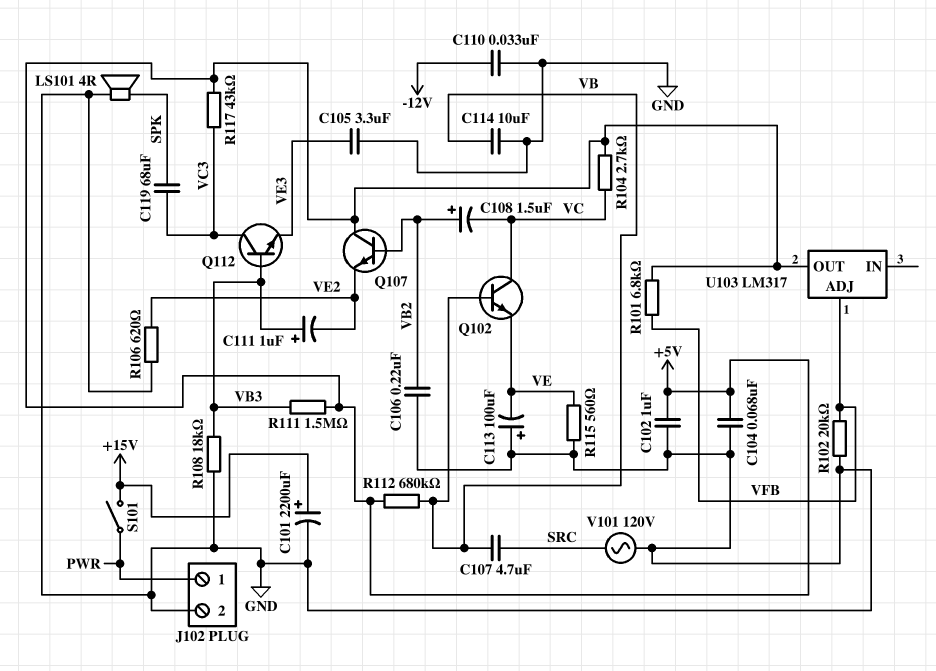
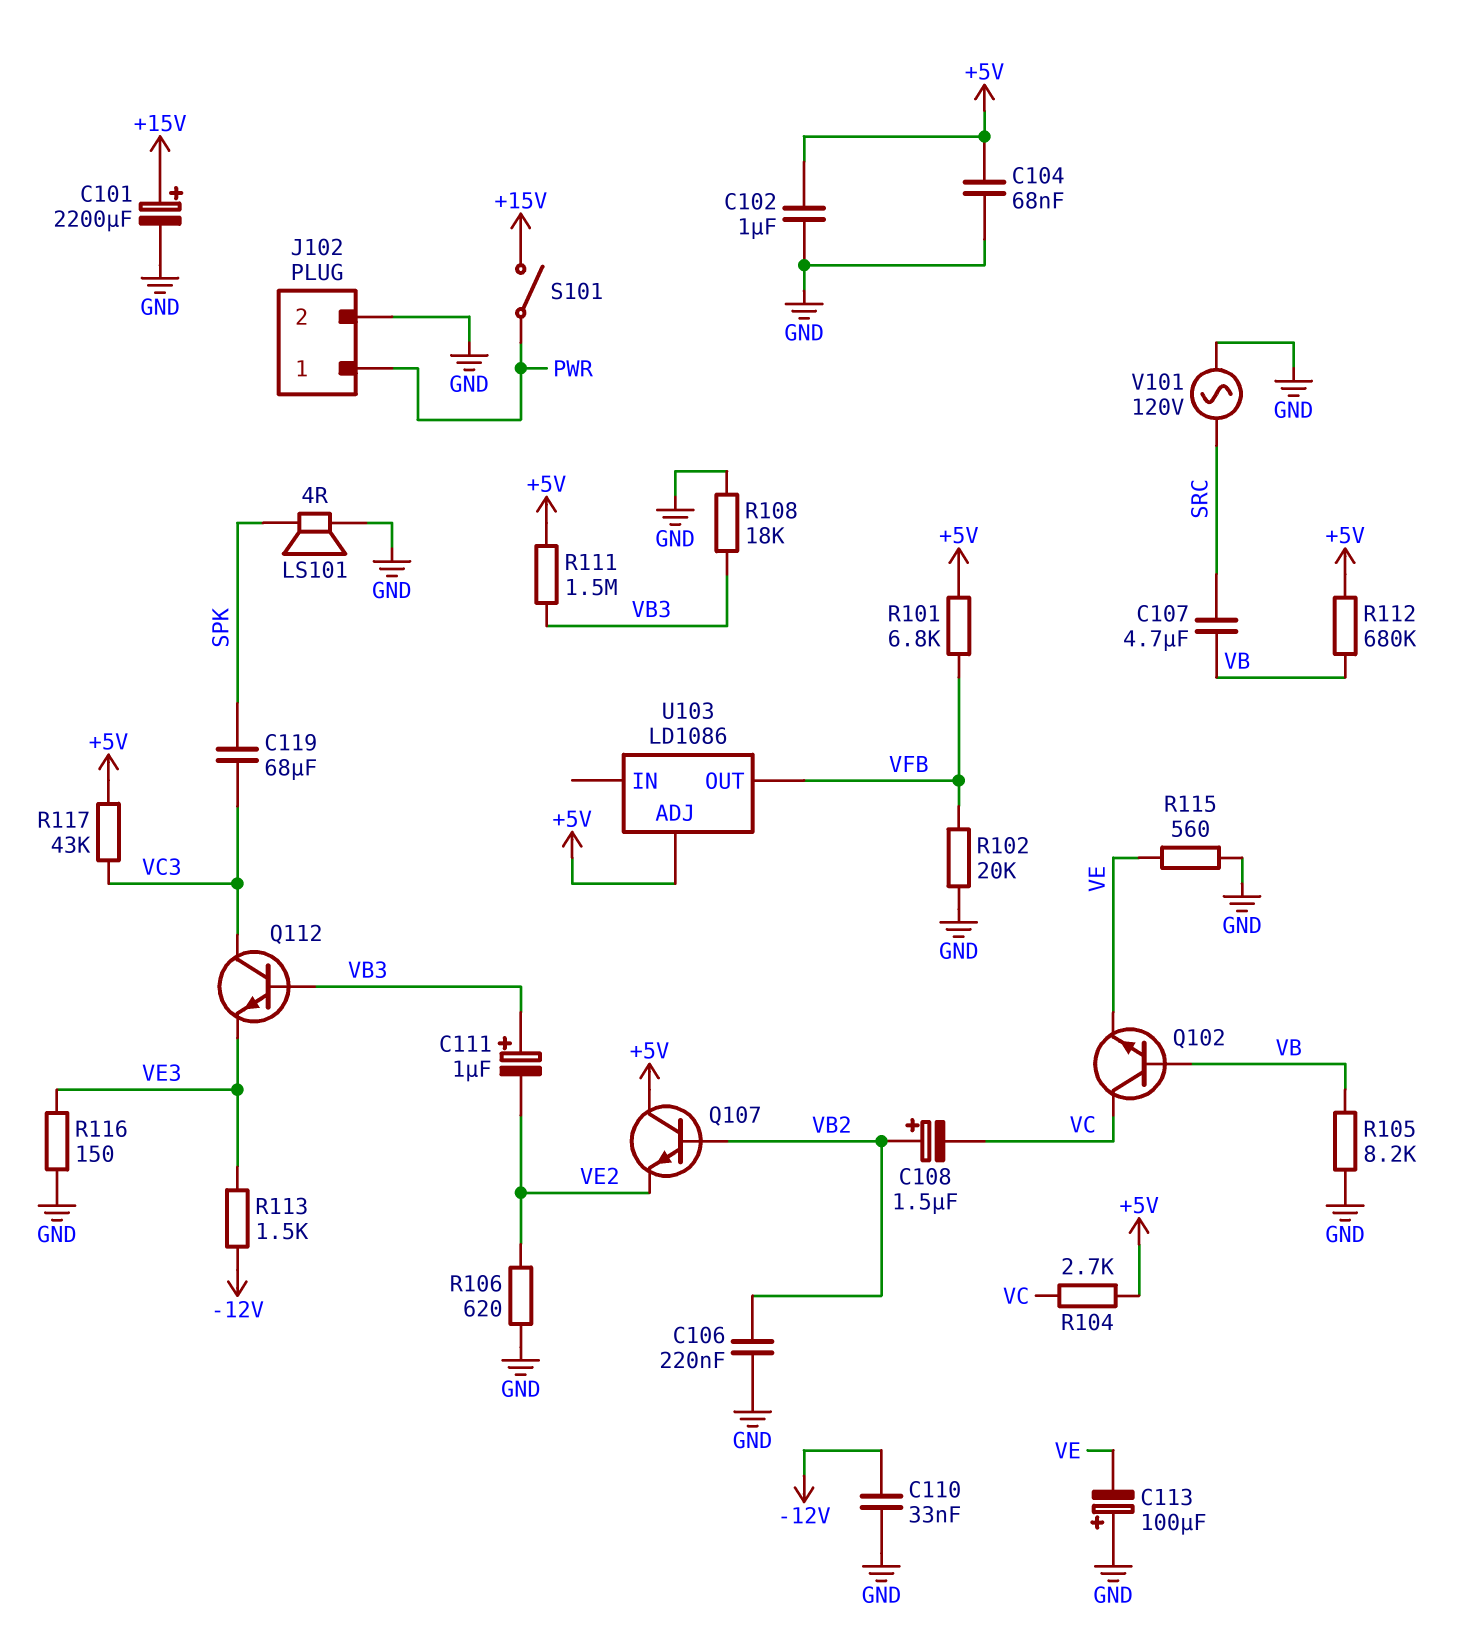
C105: 3.3uF (GND, VE3) -> none
C114: 10uF (GND, VB) -> none
R105: none -> 8.2k (GND, VB)
R113: none -> 1.5k (-12V, VE3)
R116: none -> 150 (GND, VE3)
U103: LM317 -> LD1086
U103 pin ADJ: VFB -> +5V
U103 pin OUT: +5V -> VFB

